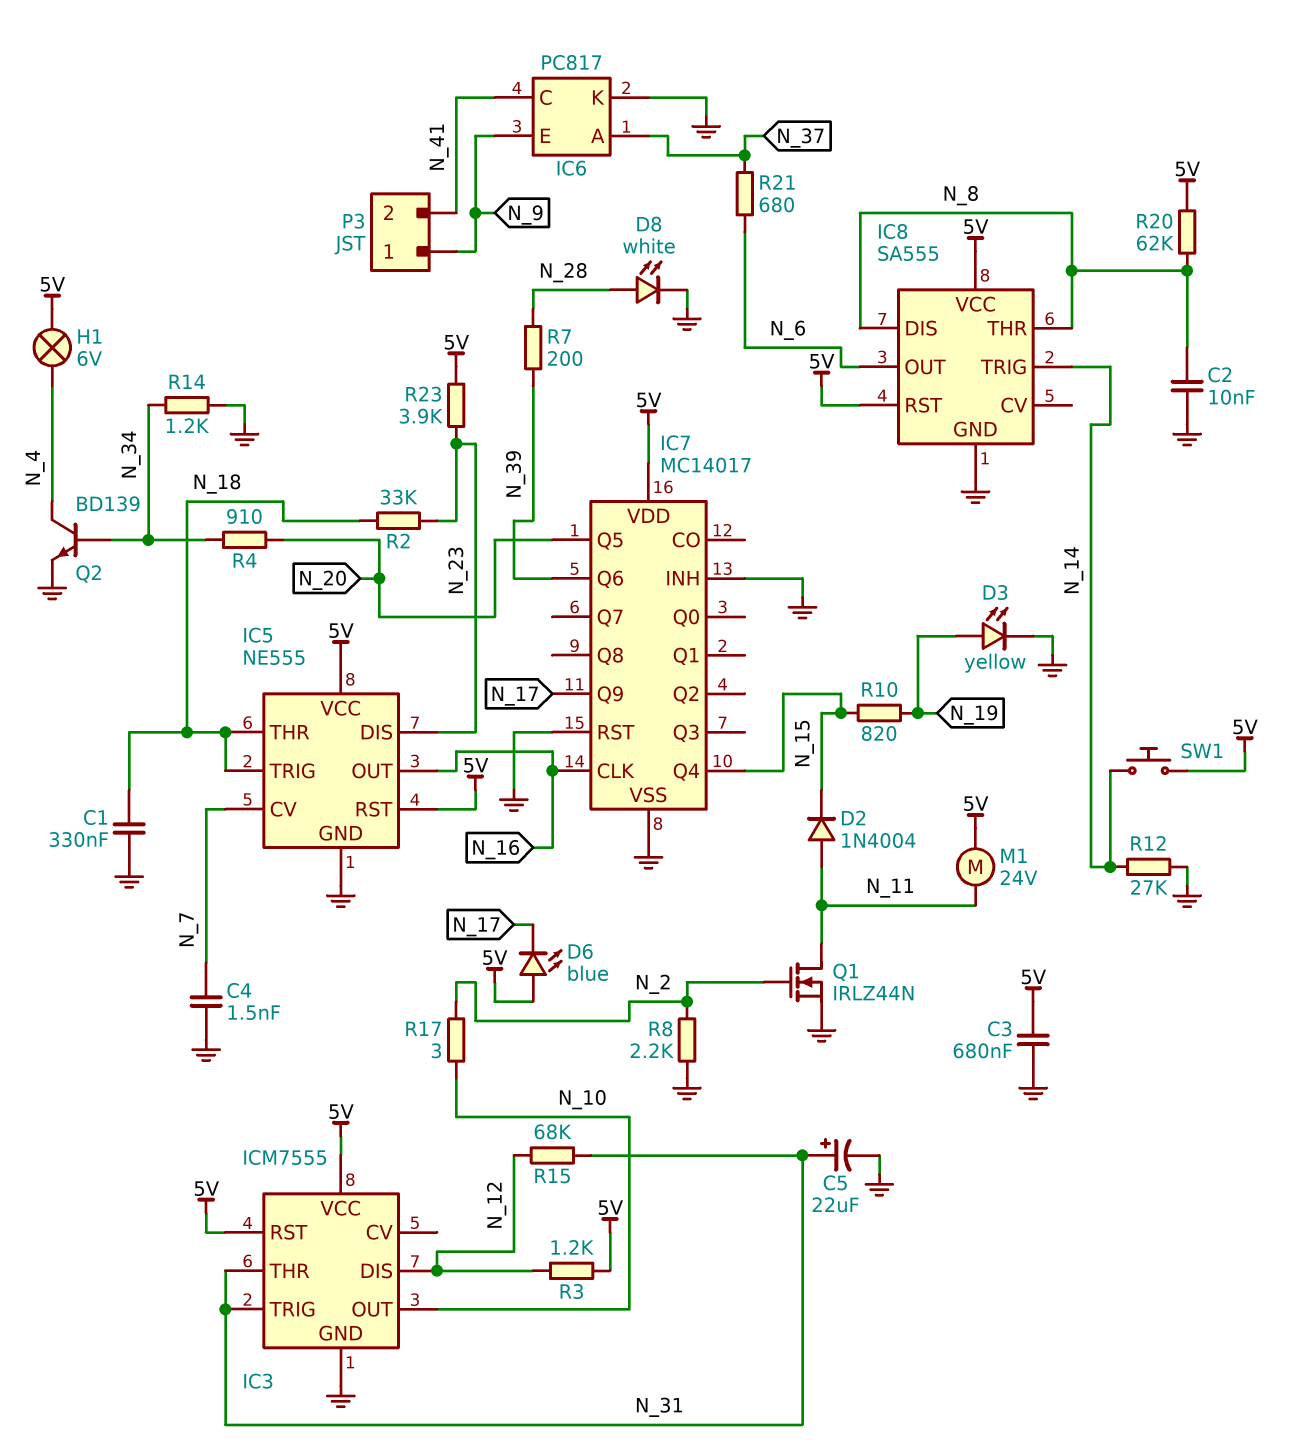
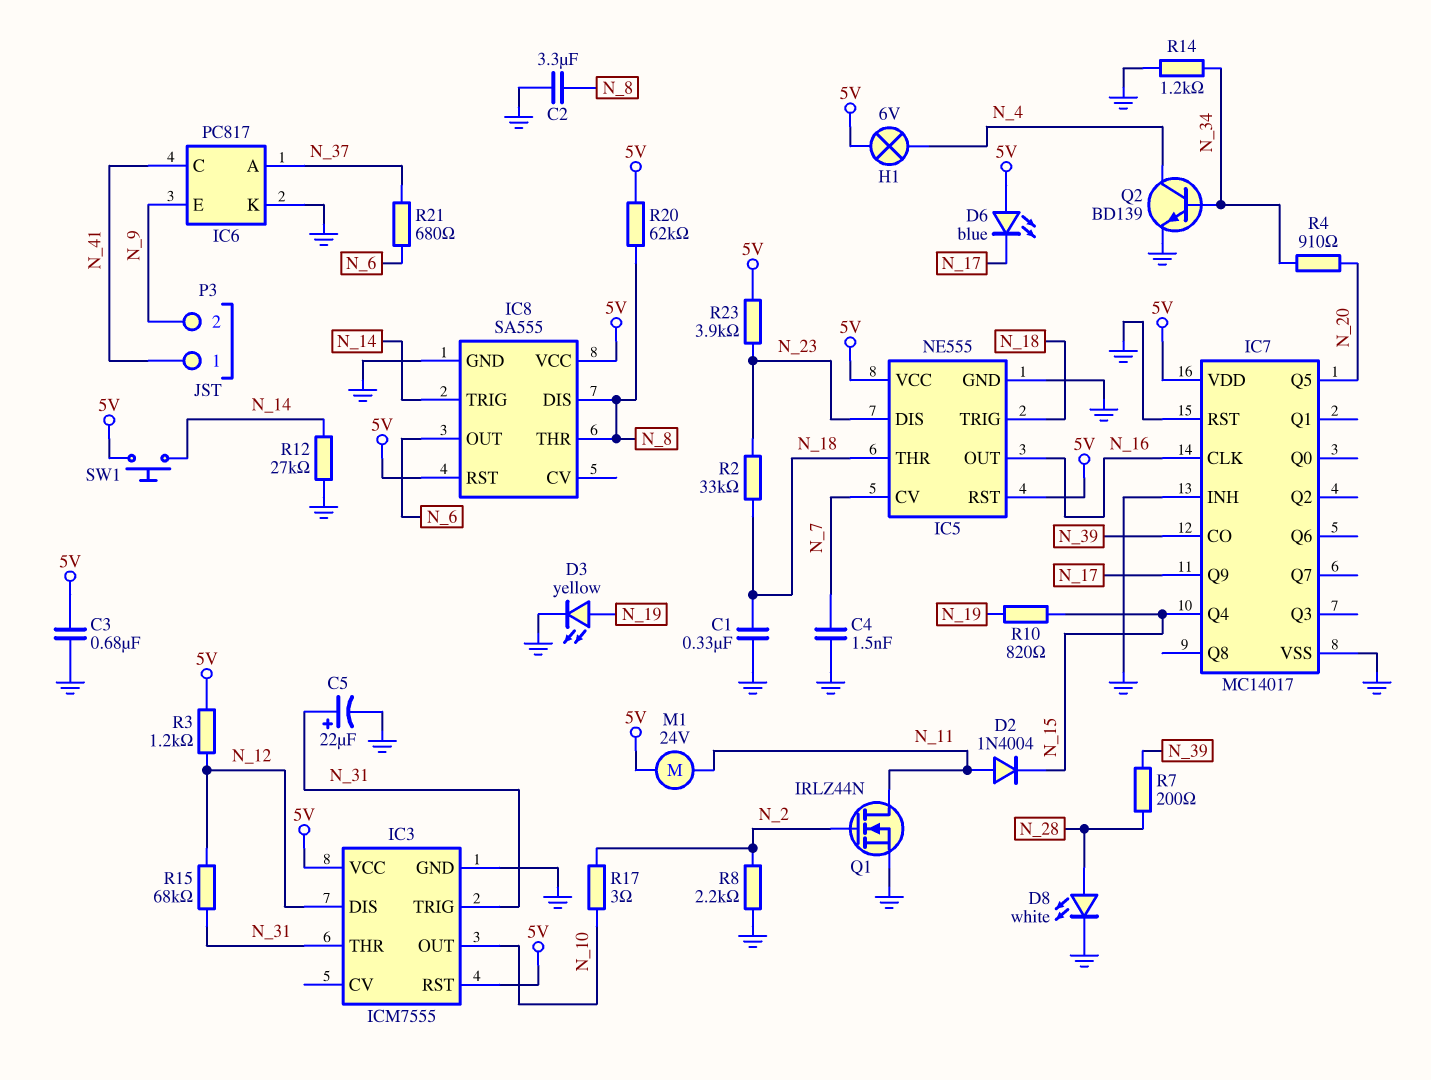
C2: 10nF (GND, N_8) -> 3.3uF (GND, N_8)
IC7 pin CO: none -> N_39
IC7 pin Q6: N_39 -> none
P3 pin 1: N_9 -> N_41
P3 pin 2: N_41 -> N_9

